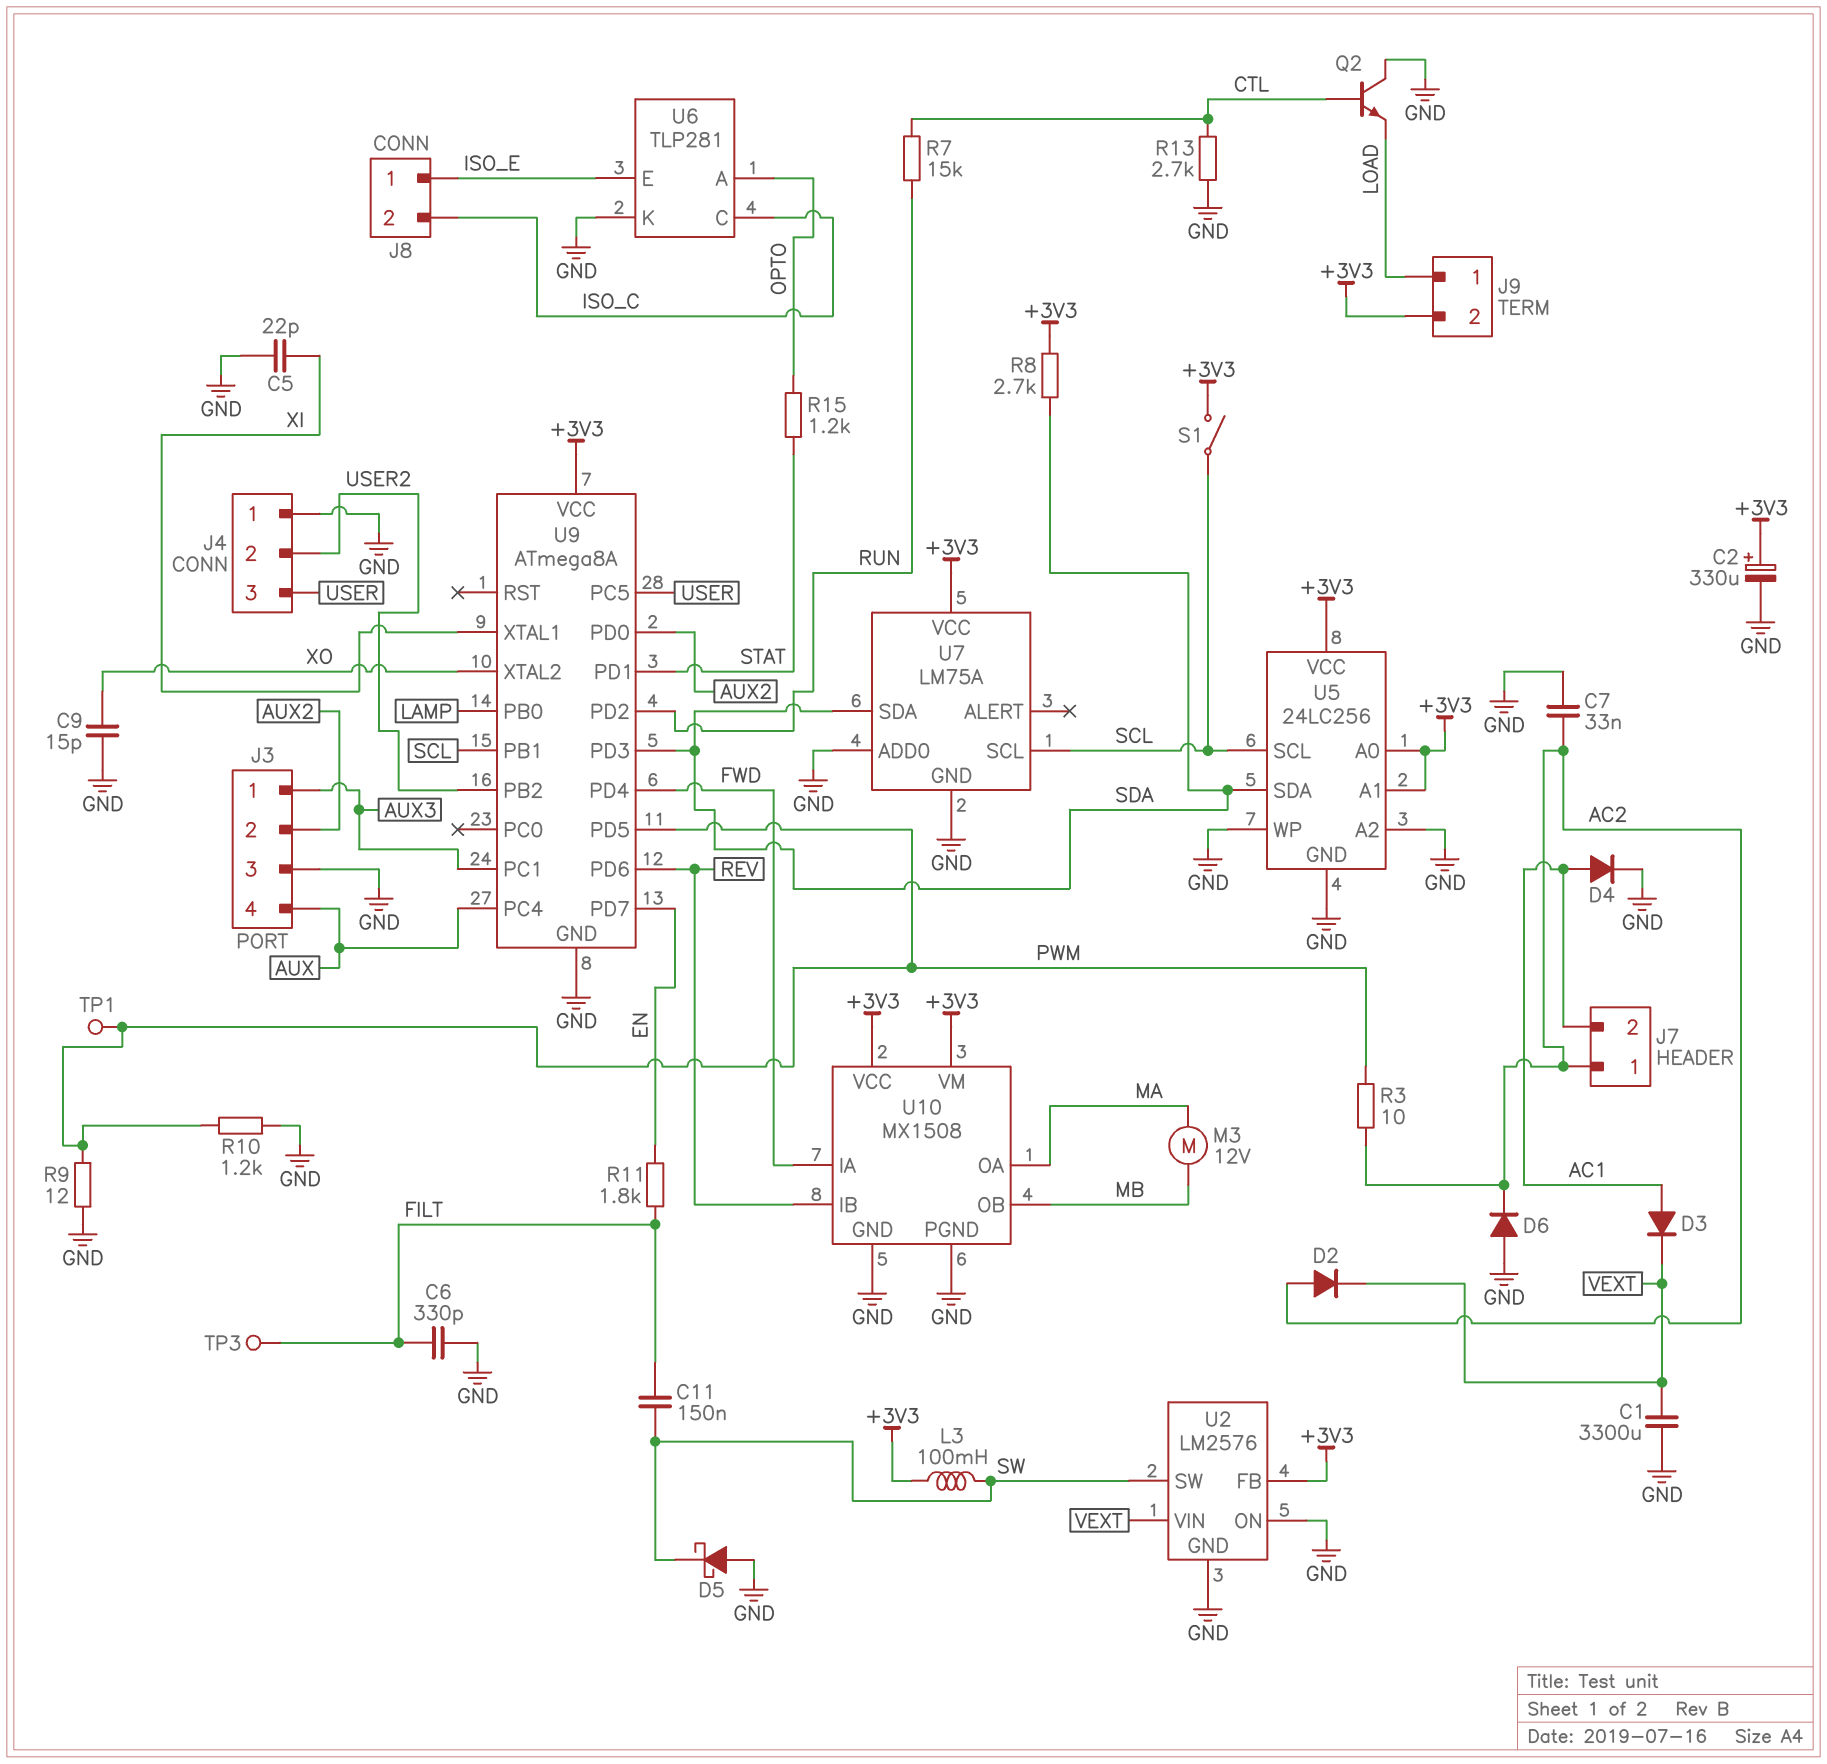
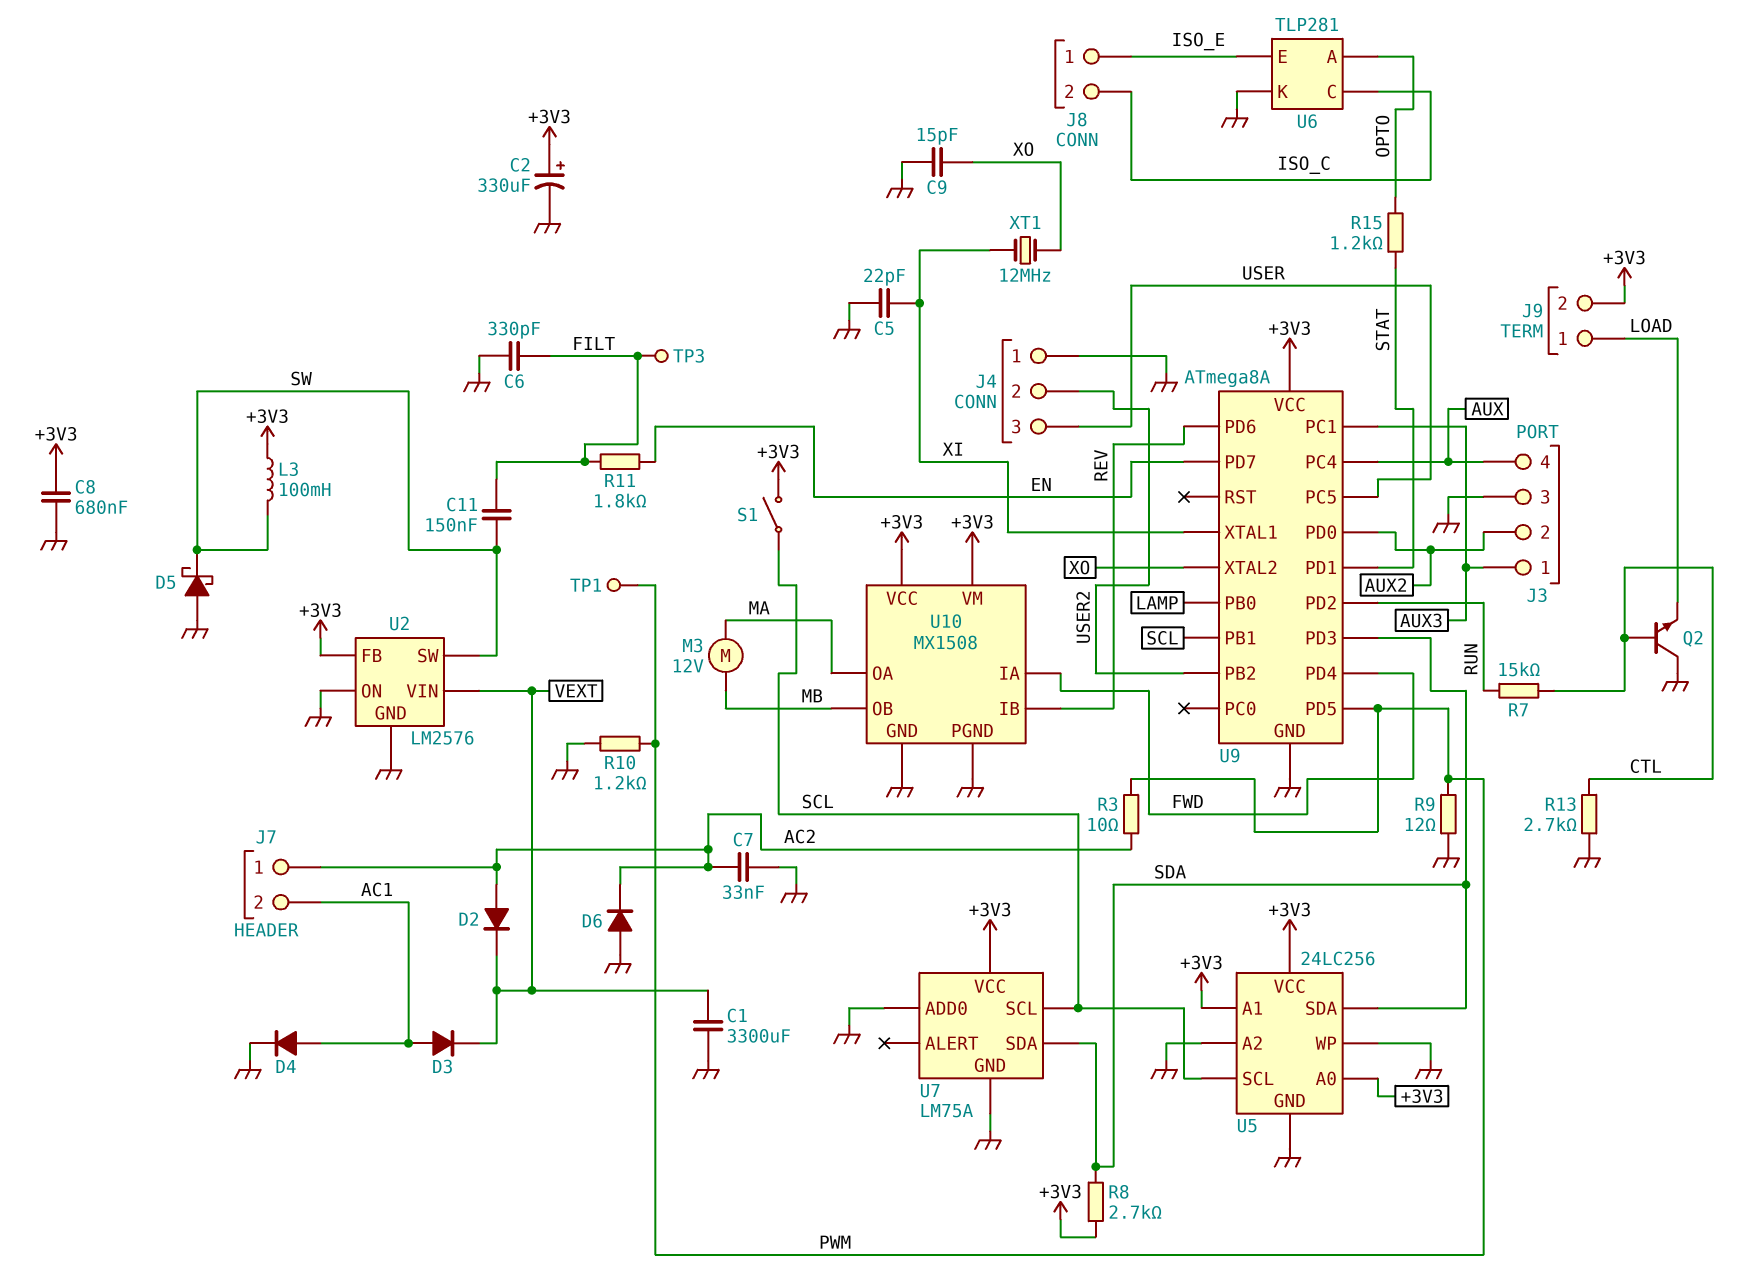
C8: none -> 680nF (+3V3, GND)
XT1: none -> 12MHz (XI, XO)

